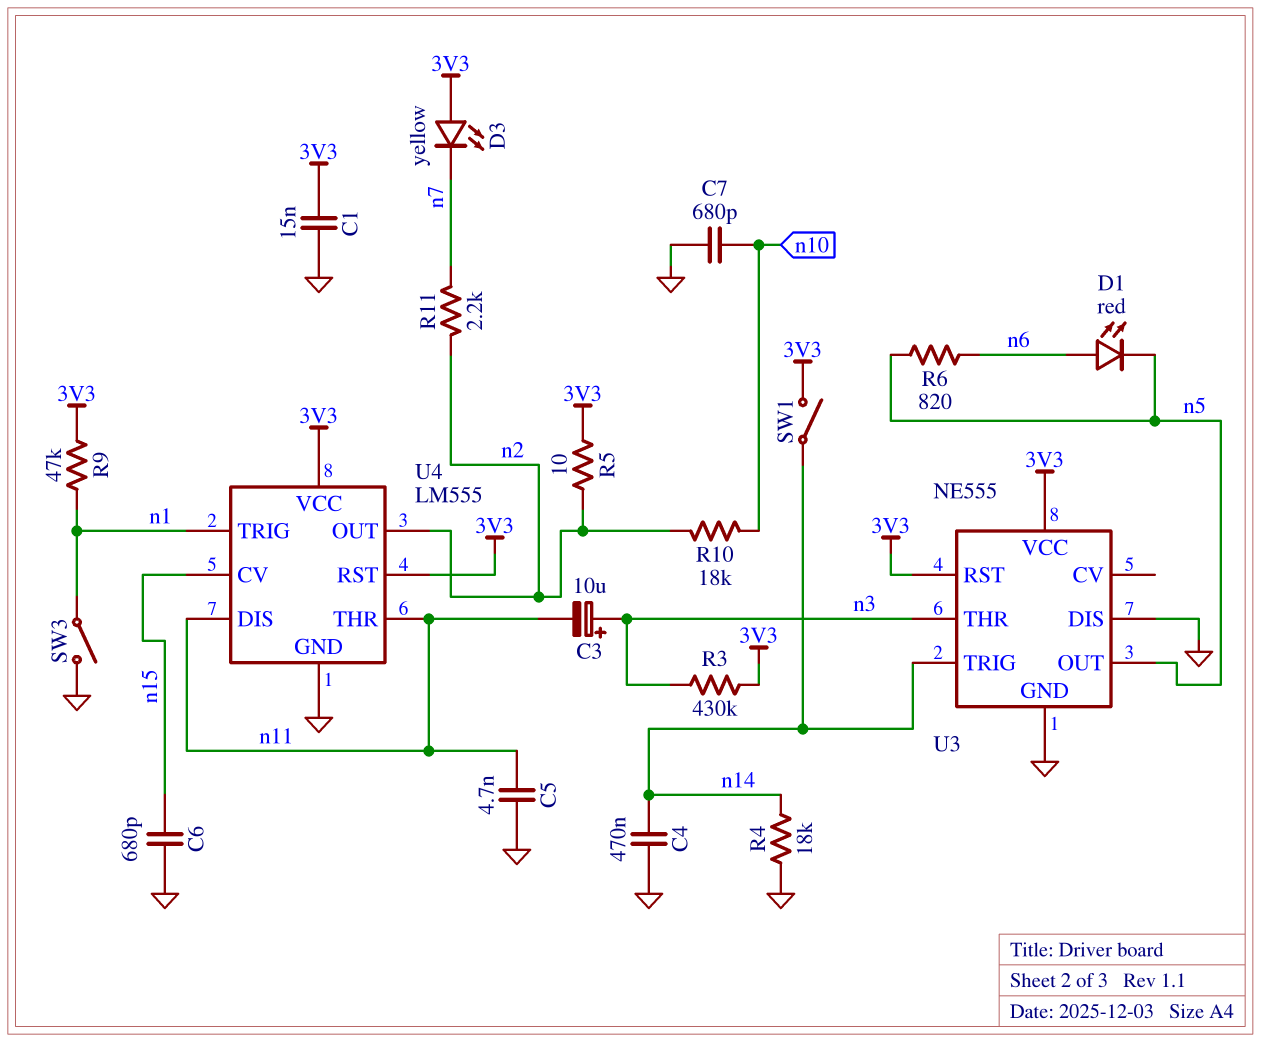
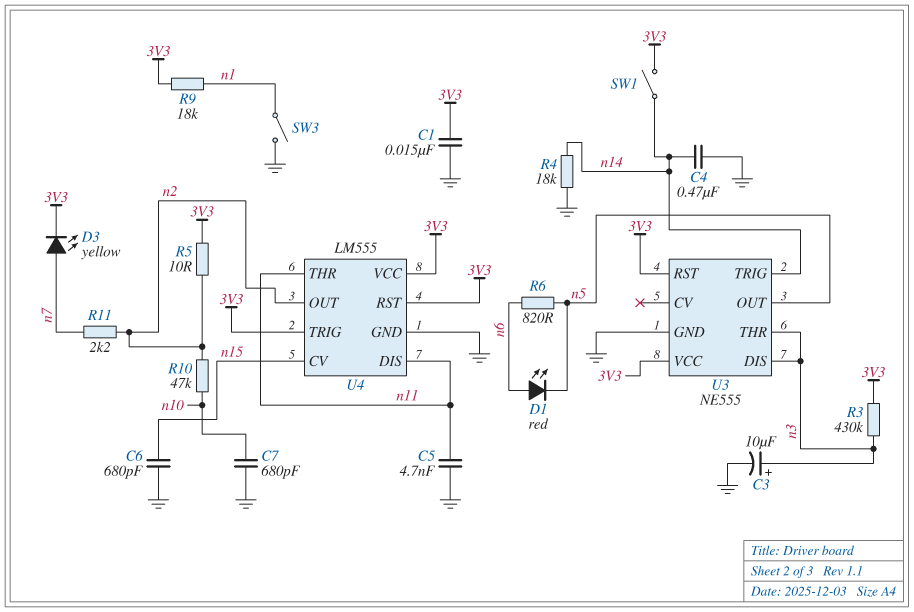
C3: 10uF (plus n3, minus n11) -> 10uF (plus n3, minus GND)
D3: LED yellow (A 3V3, K n7) -> LED yellow (A n7, K 3V3)
R9: 47k (3V3, n1) -> 18k (3V3, n1)
R10: 18k (n2, n10) -> 47k (n2, n10)
U3 pin DIS: GND -> n3
U4 pin TRIG: n1 -> 3V3

